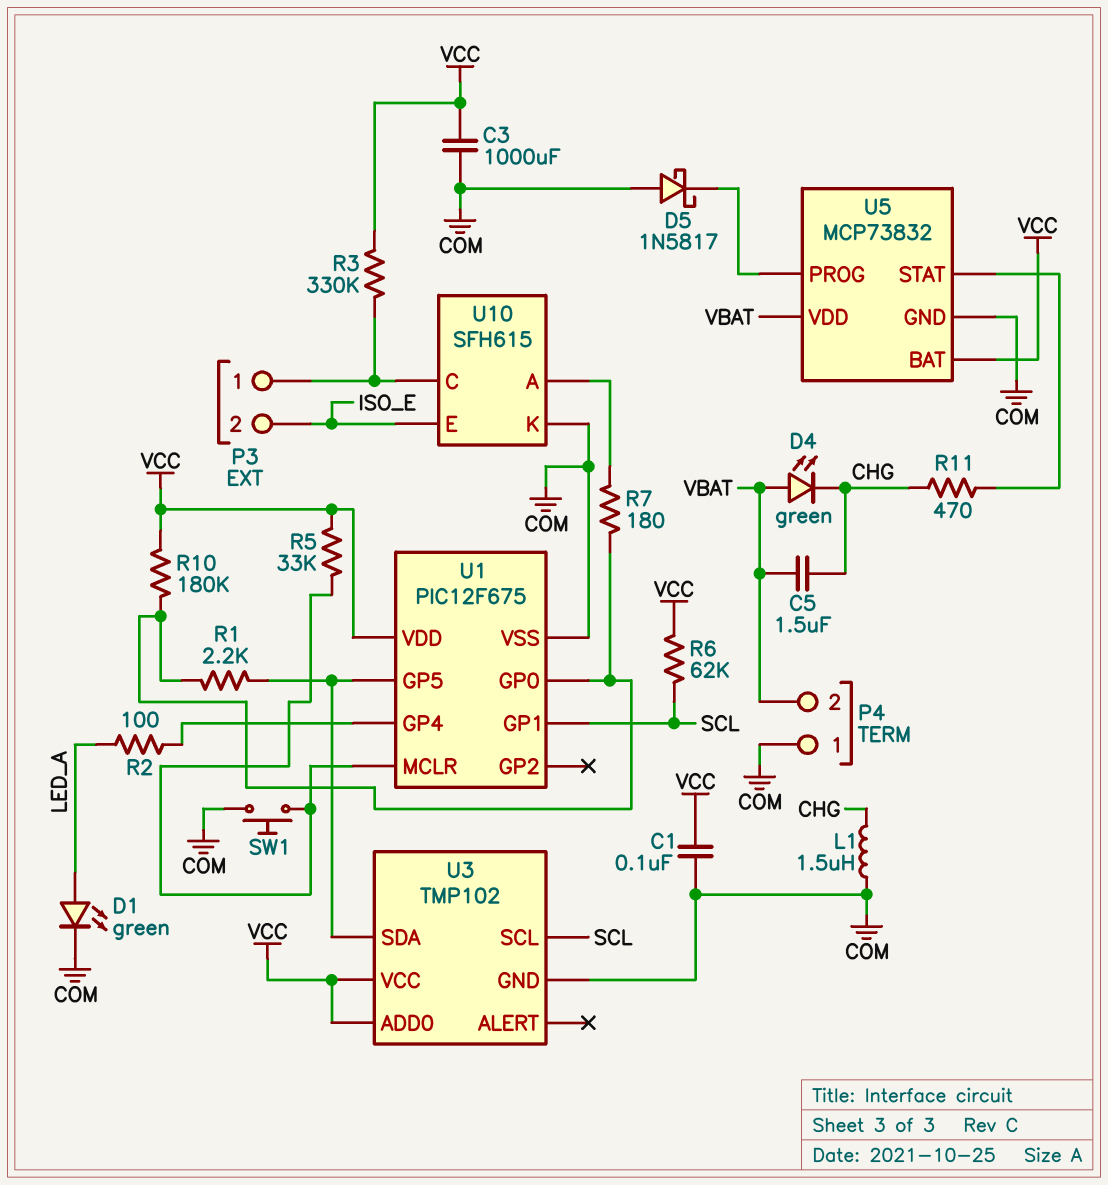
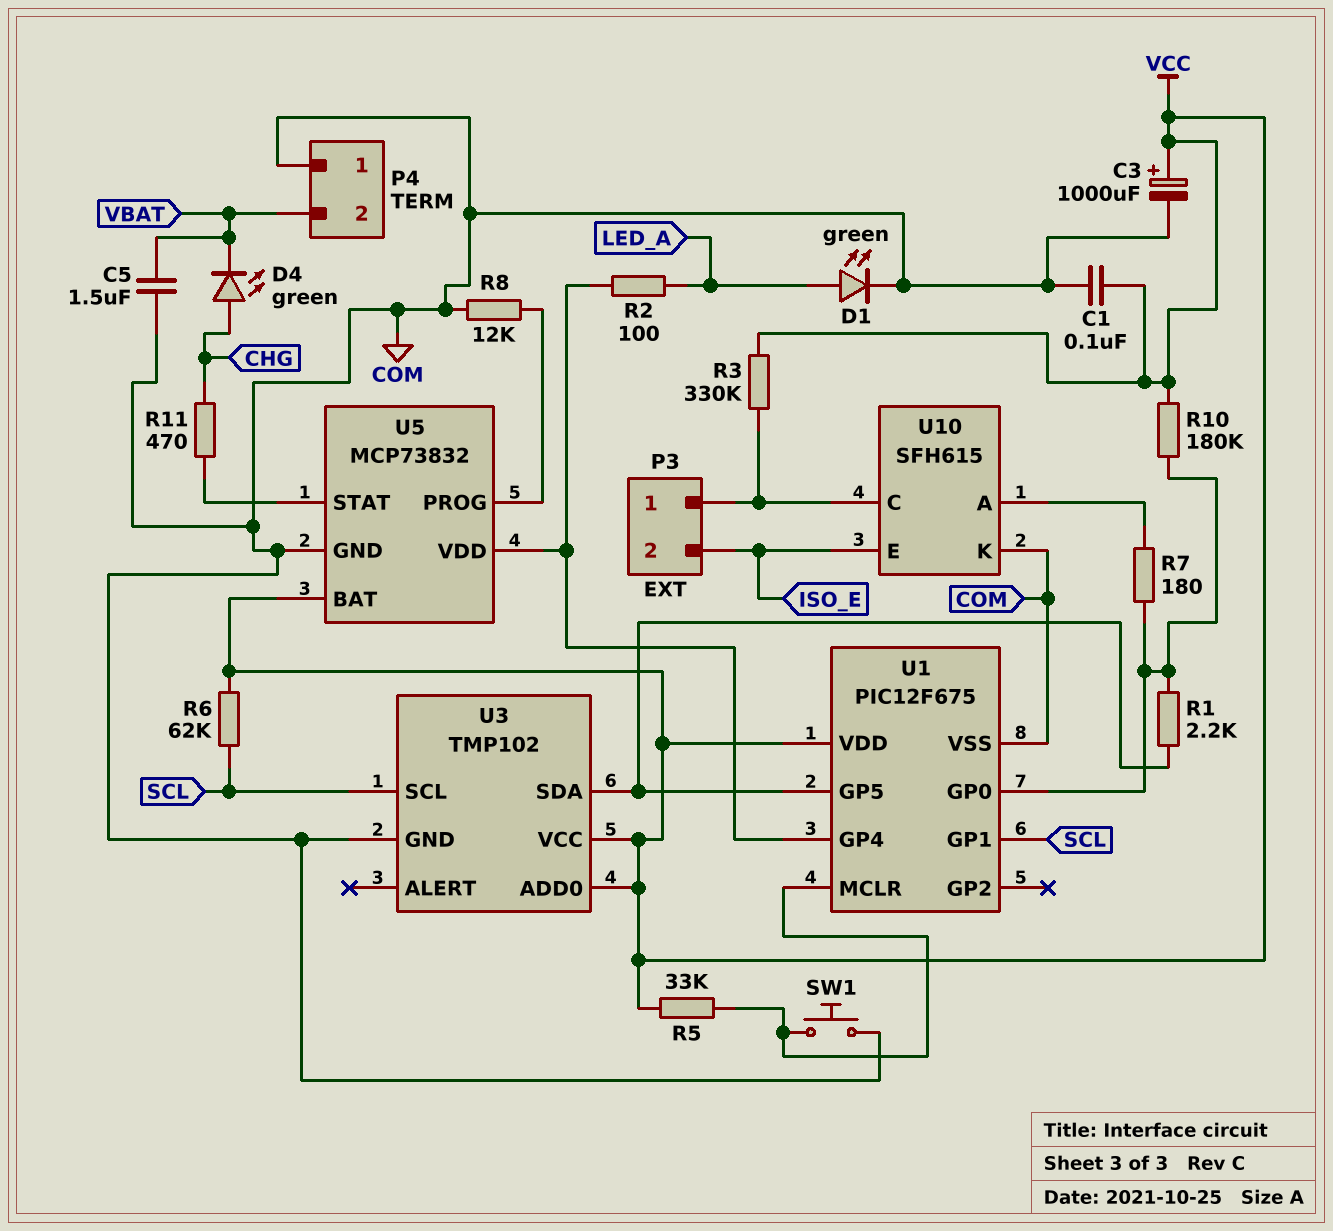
C3: 1000uF (COM, VCC) -> 1000uF (plus VCC, minus COM)
C5: 1.5uF (CHG, VBAT) -> 1.5uF (COM, VBAT)
D4: LED green (A VBAT, K CHG) -> LED green (A CHG, K VBAT)
D5: schottky 1N5817 (A COM, K U5/PROG) -> none
L1: 1.5uH (CHG, COM) -> none
R8: none -> 12k (COM, U5/PROG)
U5 pin VDD: VBAT -> U1/GP4

